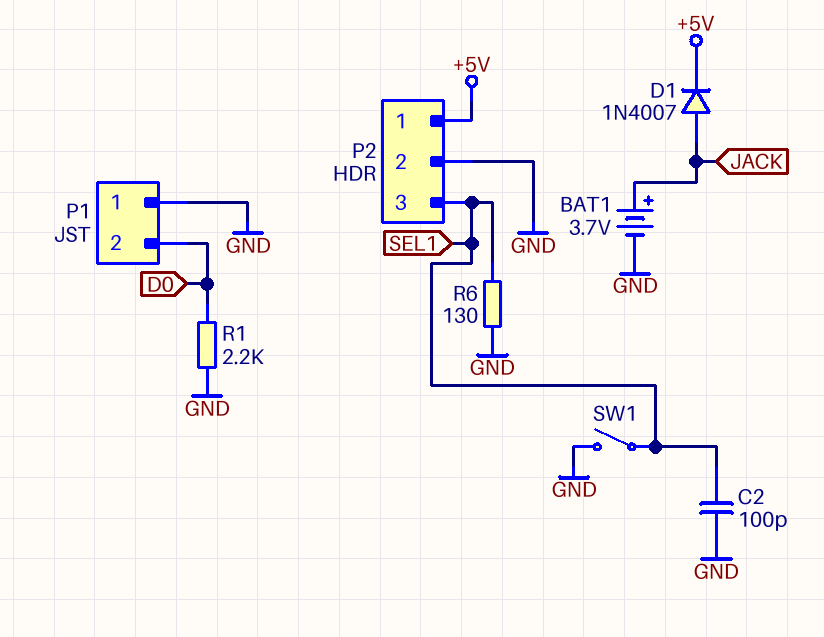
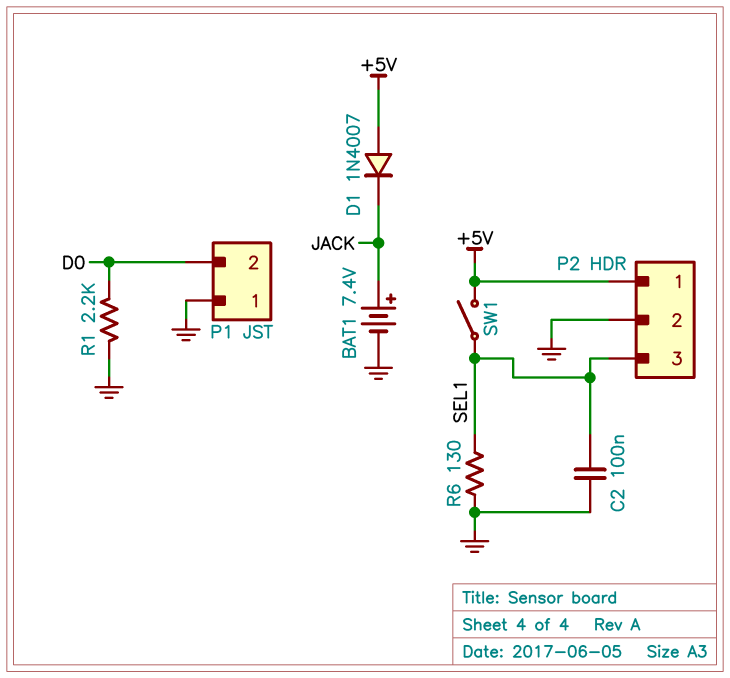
BAT1: 3.7V (plus JACK, minus GND) -> 7.4V (plus JACK, minus GND)
C2: 100pF (GND, SEL1) -> 100nF (GND, SEL1)
D1: diode 1N4007 (A JACK, K +5V) -> diode 1N4007 (A +5V, K JACK)
SW1: switch (GND, SEL1) -> switch (+5V, SEL1)

